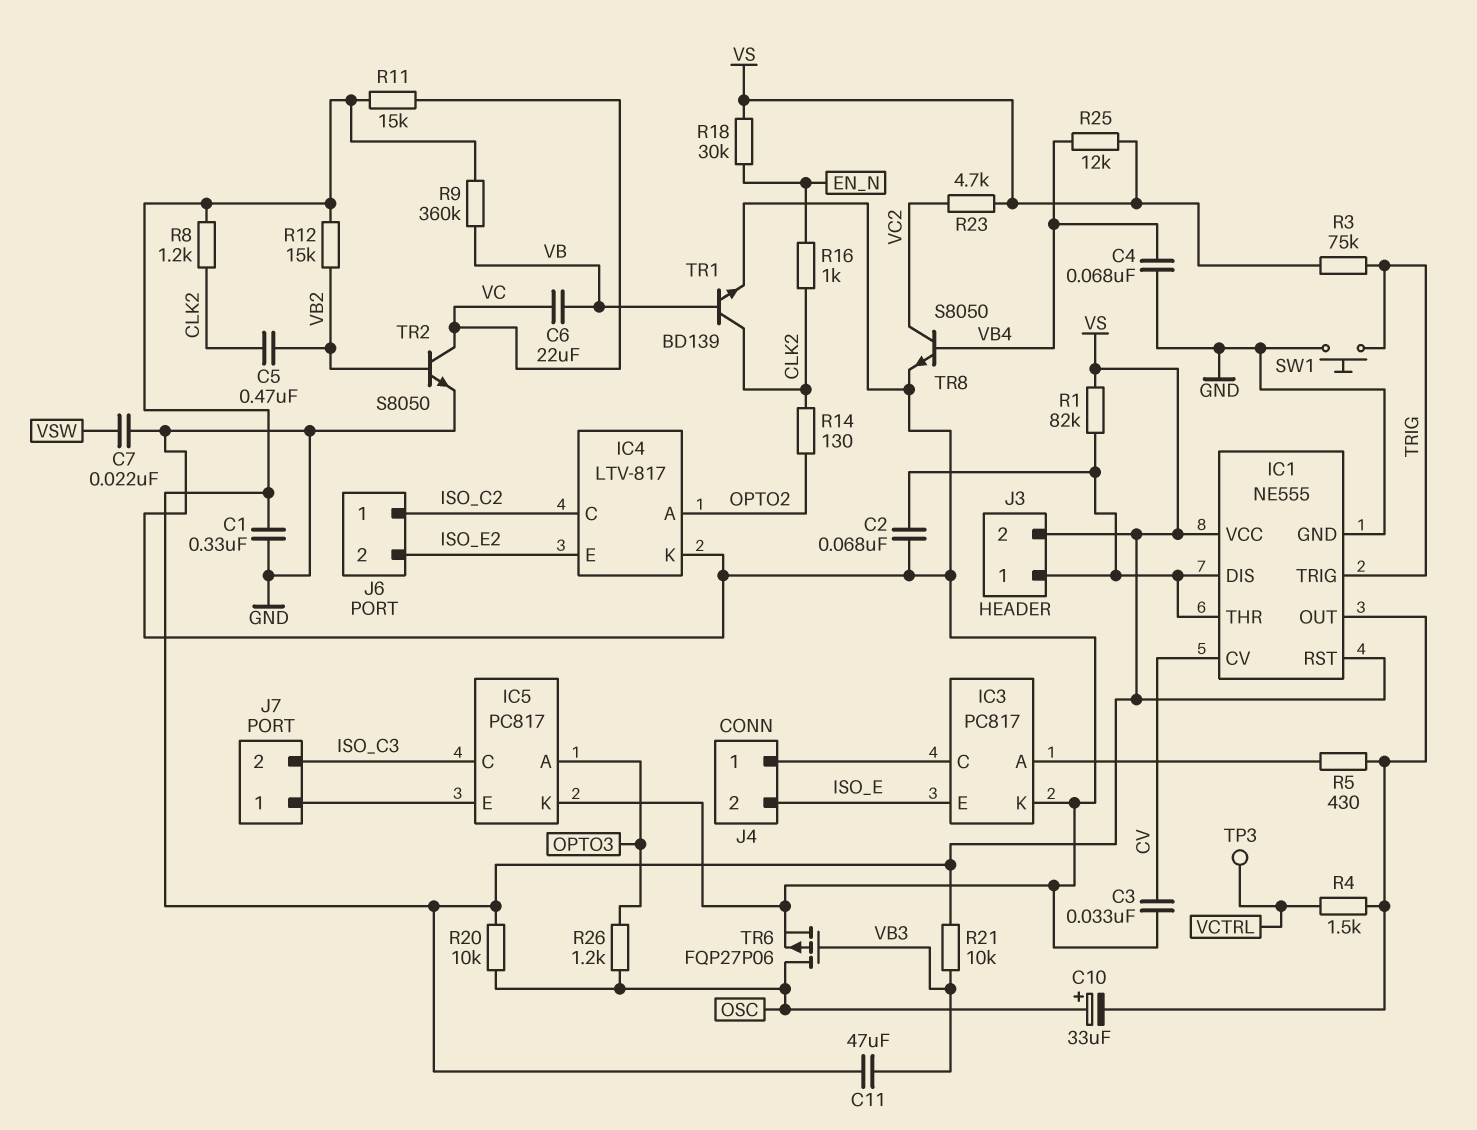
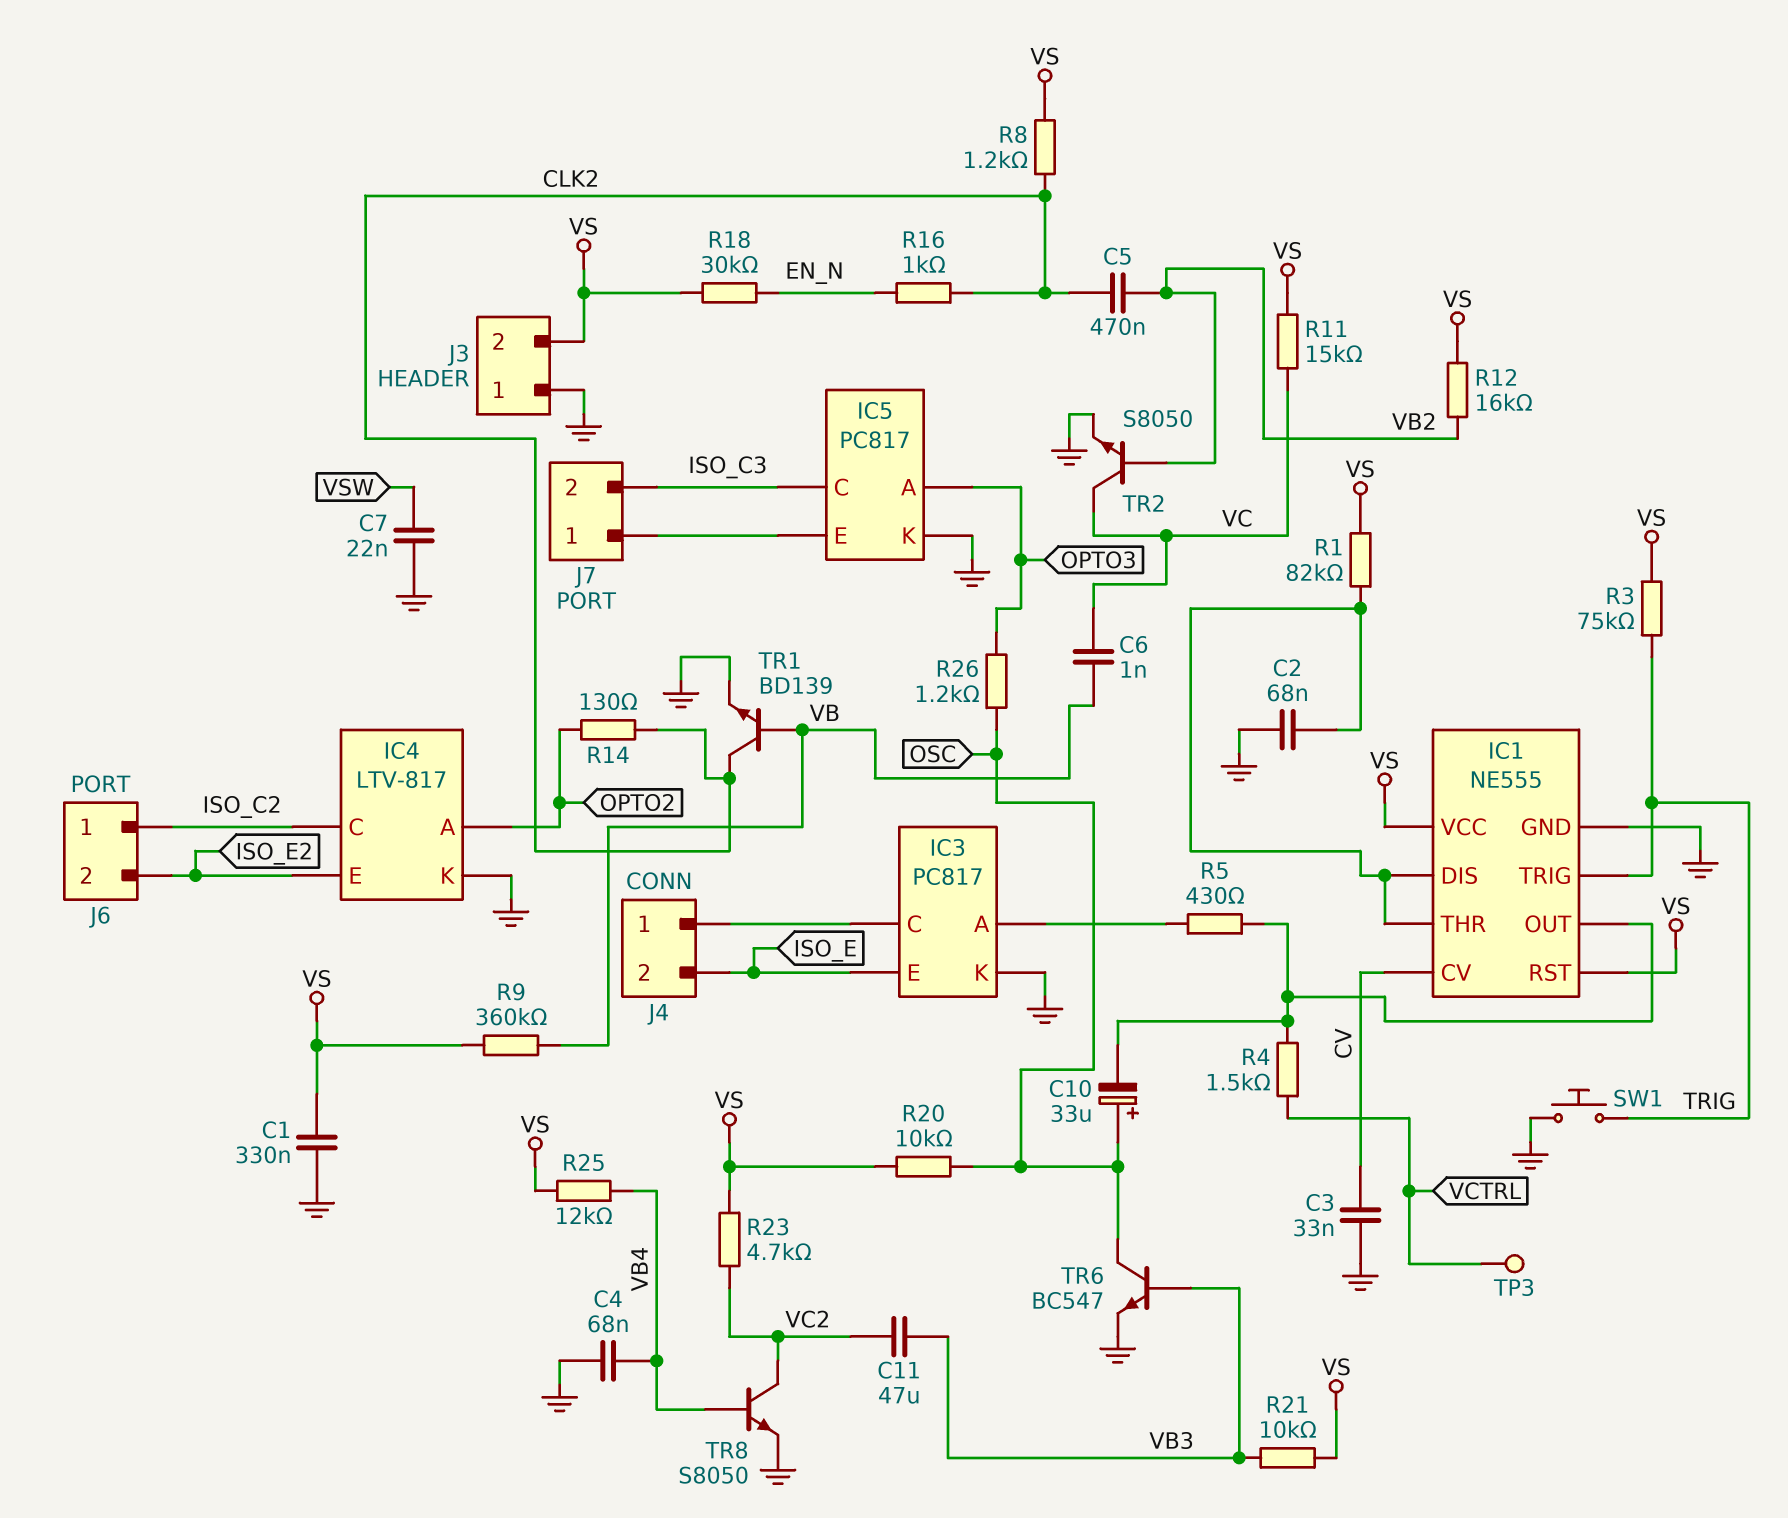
C6: 22uF (VB, VC) -> 1nF (VB, VC)
C11: 47uF (VB3, VS) -> 47uF (VB3, VC2)
J3 pin 1: IC1/DIS -> GND
R12: 15k (VB2, VS) -> 16k (VB2, VS)
TR6: PMOS FQP27P06 (G VB3, D OSC, S GND) -> NPN BC547 (B VB3, C OSC, E GND)

